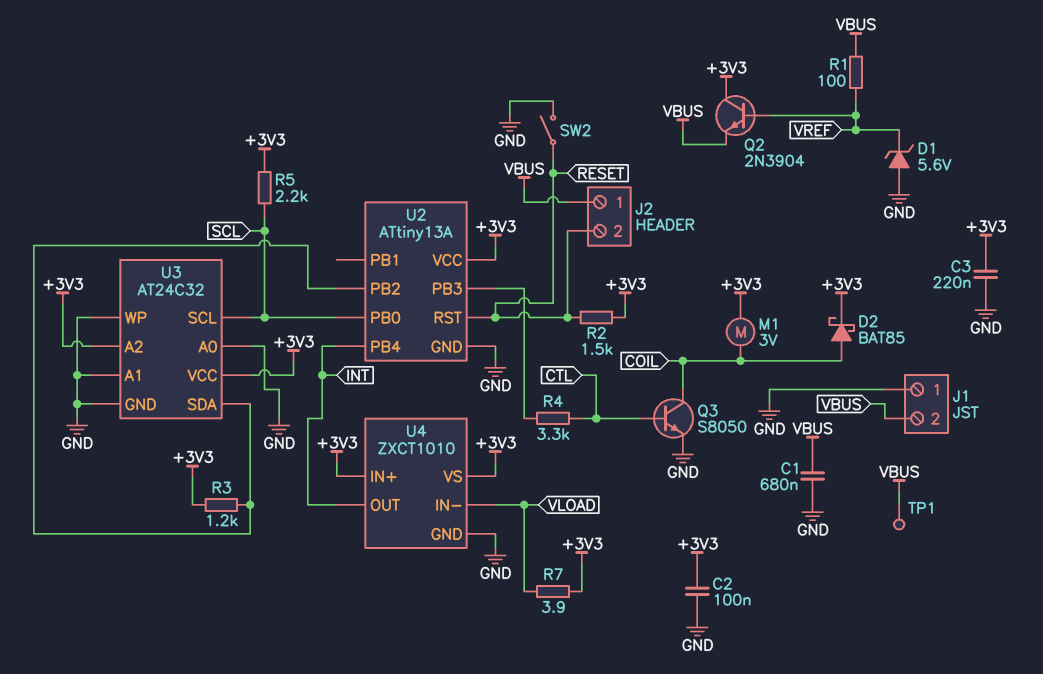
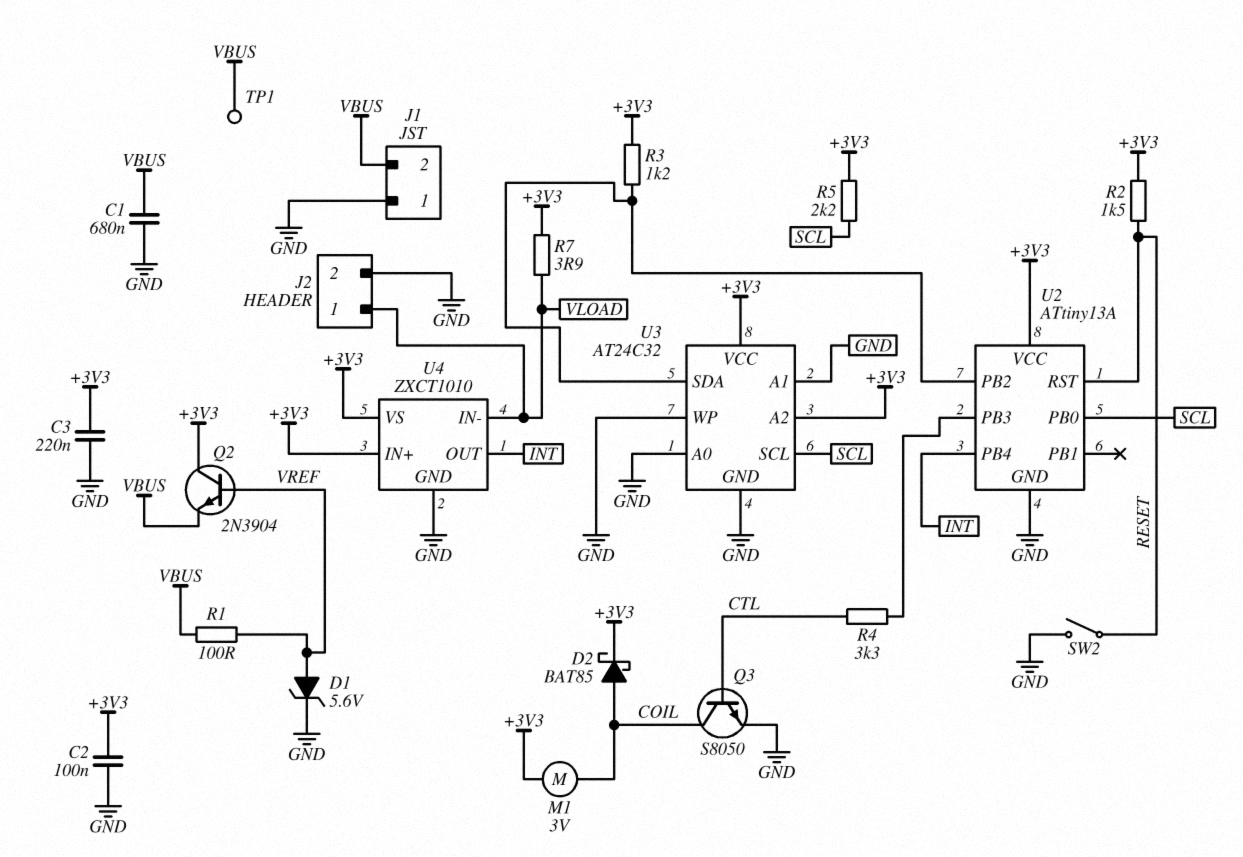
D1: zener 5.6V (A GND, K VREF) -> zener 5.6V (A VREF, K GND)
J2 pin 1: VBUS -> VLOAD
J2 pin 2: RESET -> GND

